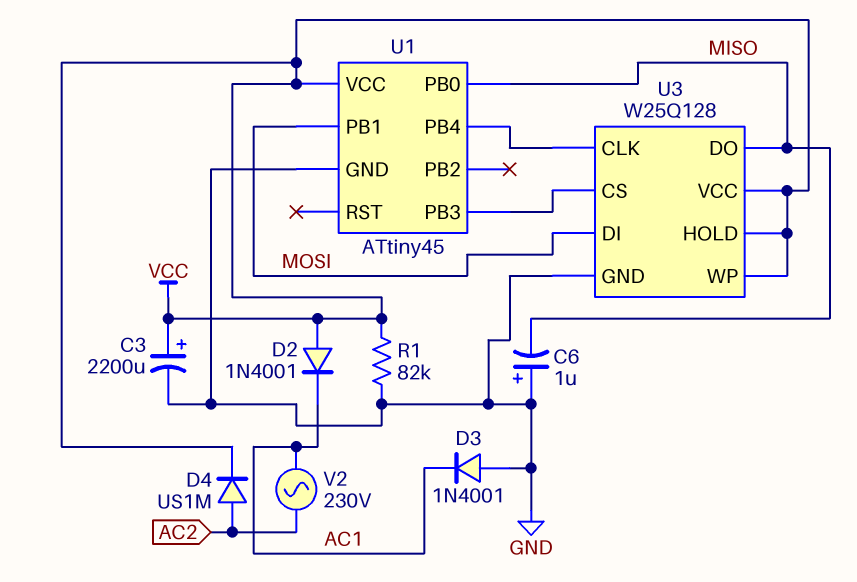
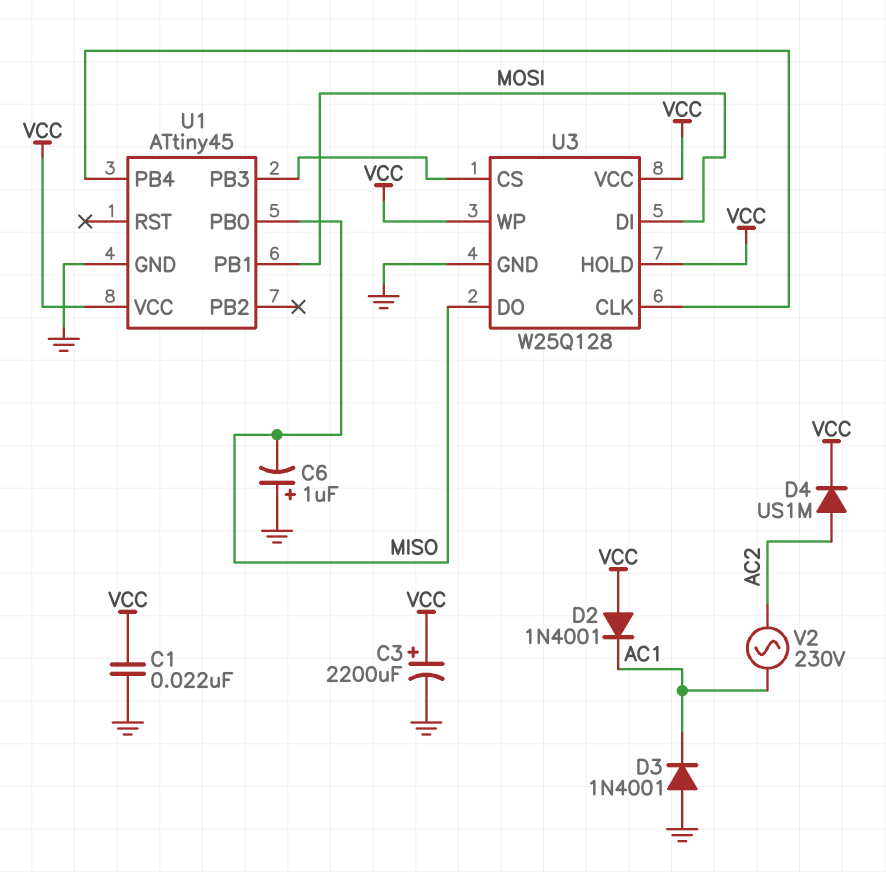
C1: none -> 22nF (GND, VCC)
R1: 82k (GND, VCC) -> none

